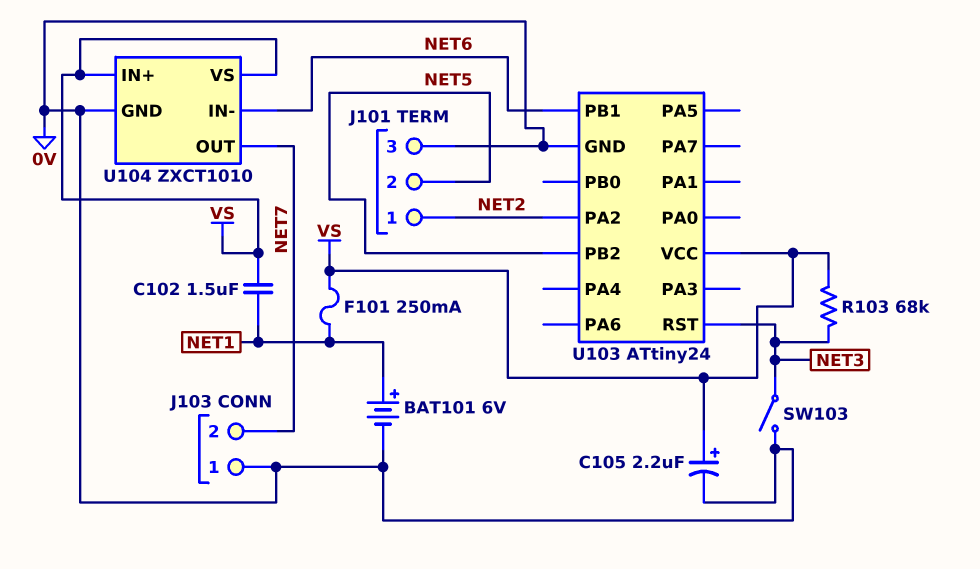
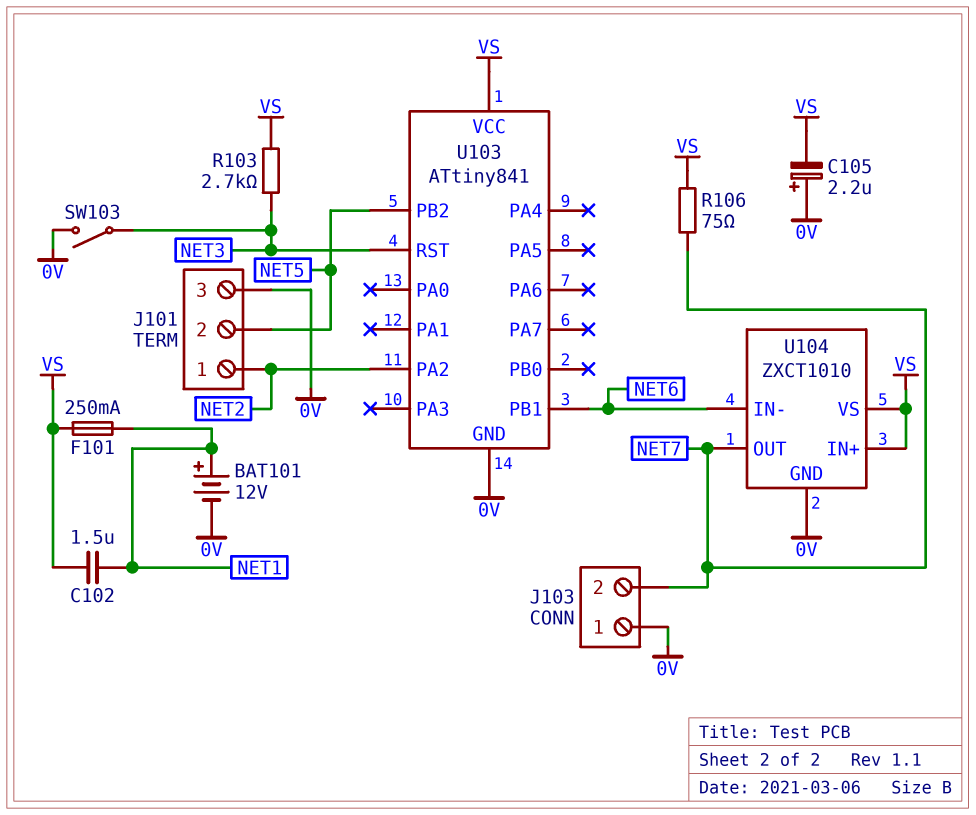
BAT101: 6V (plus NET1, minus 0V) -> 12V (plus NET1, minus 0V)
C105: 2.2uF (plus VS, minus 0V) -> 2.2uF (plus 0V, minus VS)
R103: 68k (NET3, VS) -> 2.7k (NET3, VS)
R106: none -> 75 (NET7, VS)
U103: ATtiny24 -> ATtiny841

